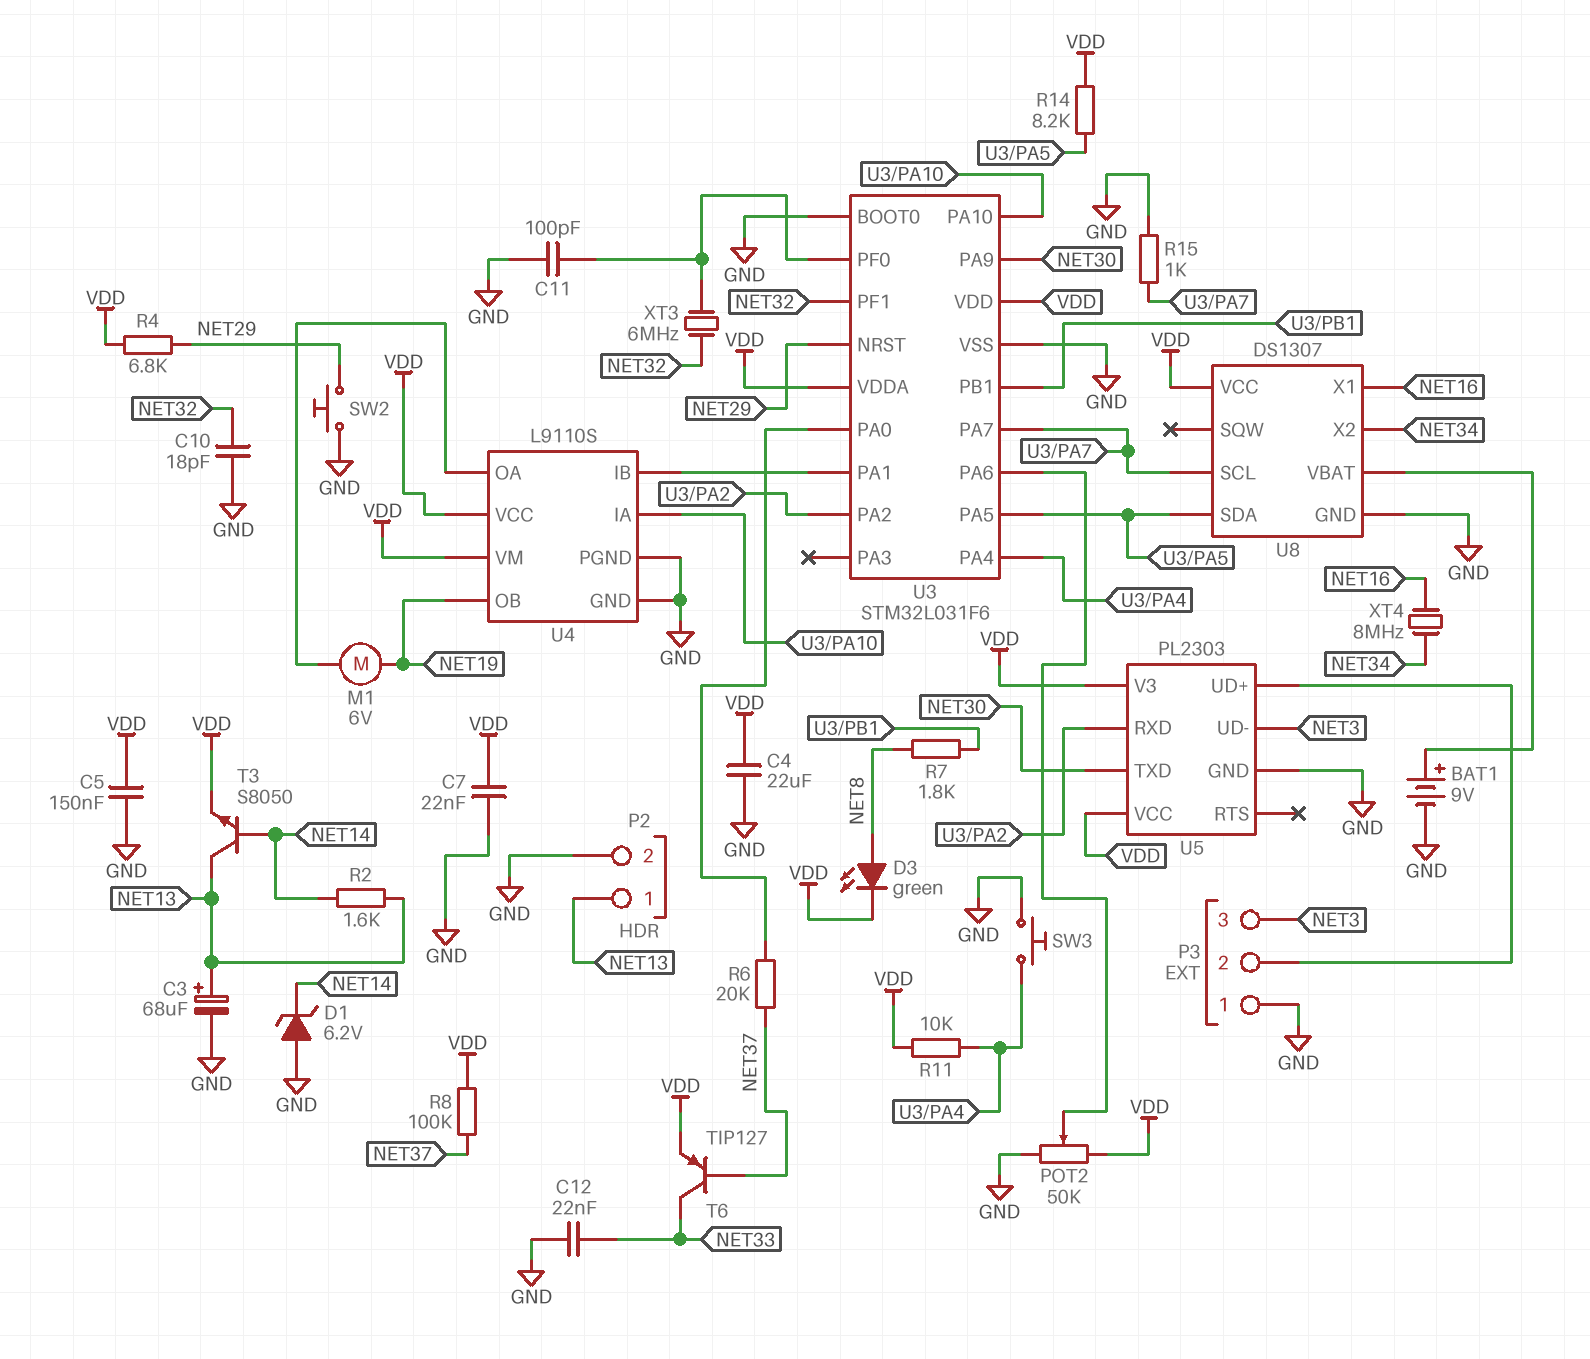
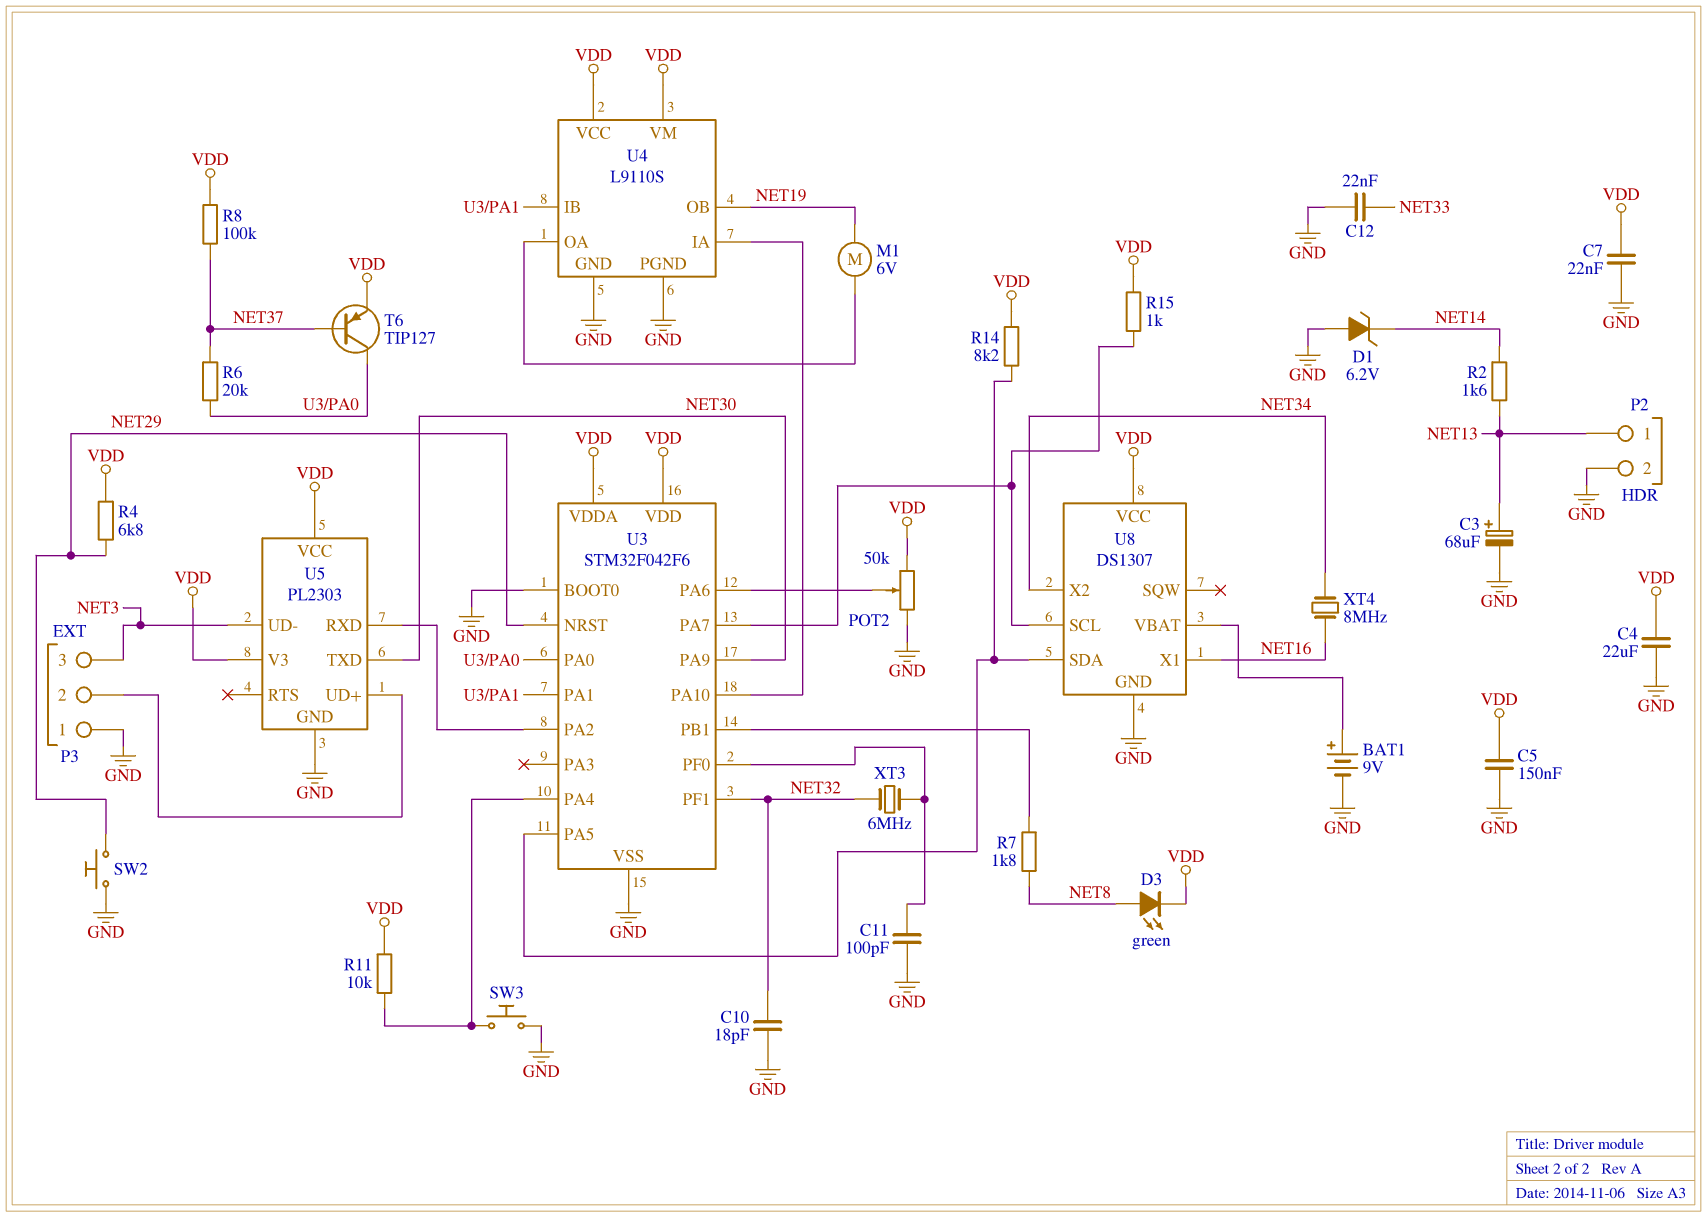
R15: 1k (GND, U3/PA7) -> 1k (U3/PA7, VDD)
T3: NPN S8050 (B NET14, C NET13, E VDD) -> none
T6: PNP TIP127 (B NET37, C NET33, E VDD) -> PNP TIP127 (B NET37, C U3/PA0, E VDD)
U3: STM32L031F6 -> STM32F042F6

